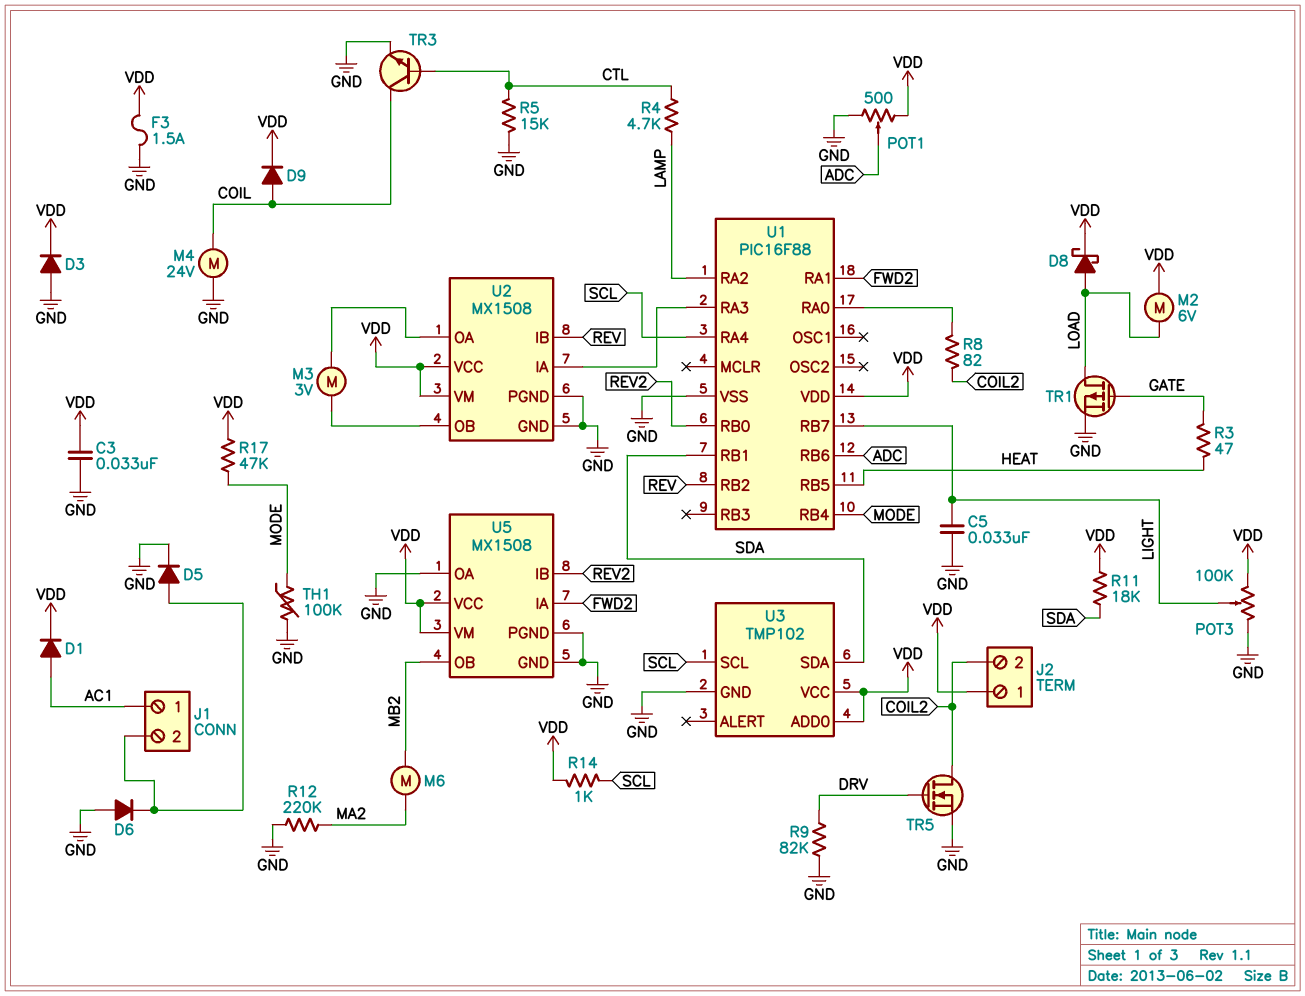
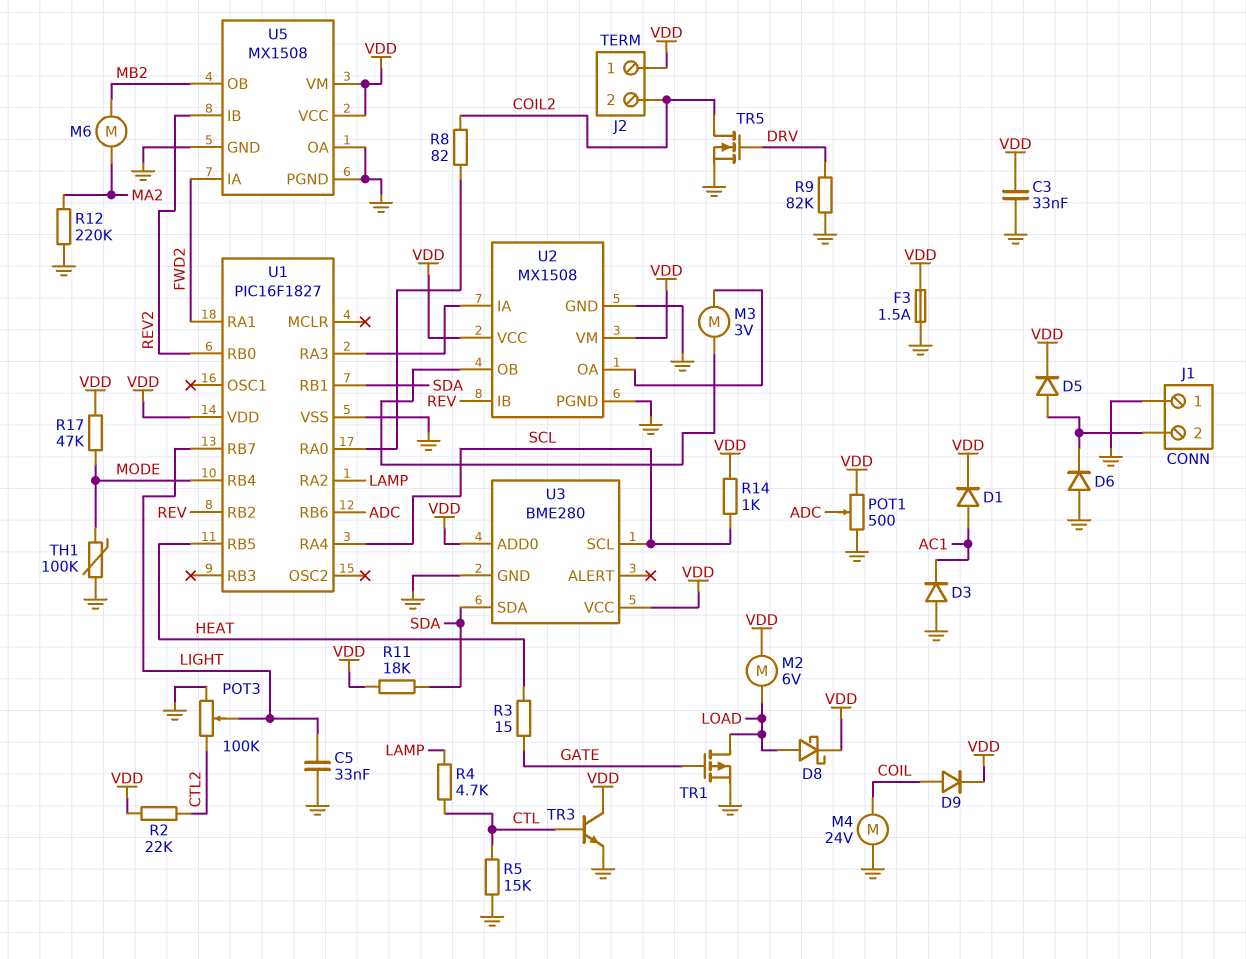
D3: diode (A GND, K VDD) -> diode (A GND, K AC1)
D5: diode (A J1/2, K GND) -> diode (A J1/2, K VDD)
J1 pin 1: AC1 -> GND
POT3: 100k (GND, VDD, wiper LIGHT) -> 100k (CTL2, GND, wiper LIGHT)
R2: none -> 22k (CTL2, VDD)
R3: 47 (GATE, HEAT) -> 15 (GATE, HEAT)
TR3: NPN (B CTL, C COIL, E GND) -> NPN (B CTL, C VDD, E GND)
U1: PIC16F88 -> PIC16F1827
U3: TMP102 -> BME280

